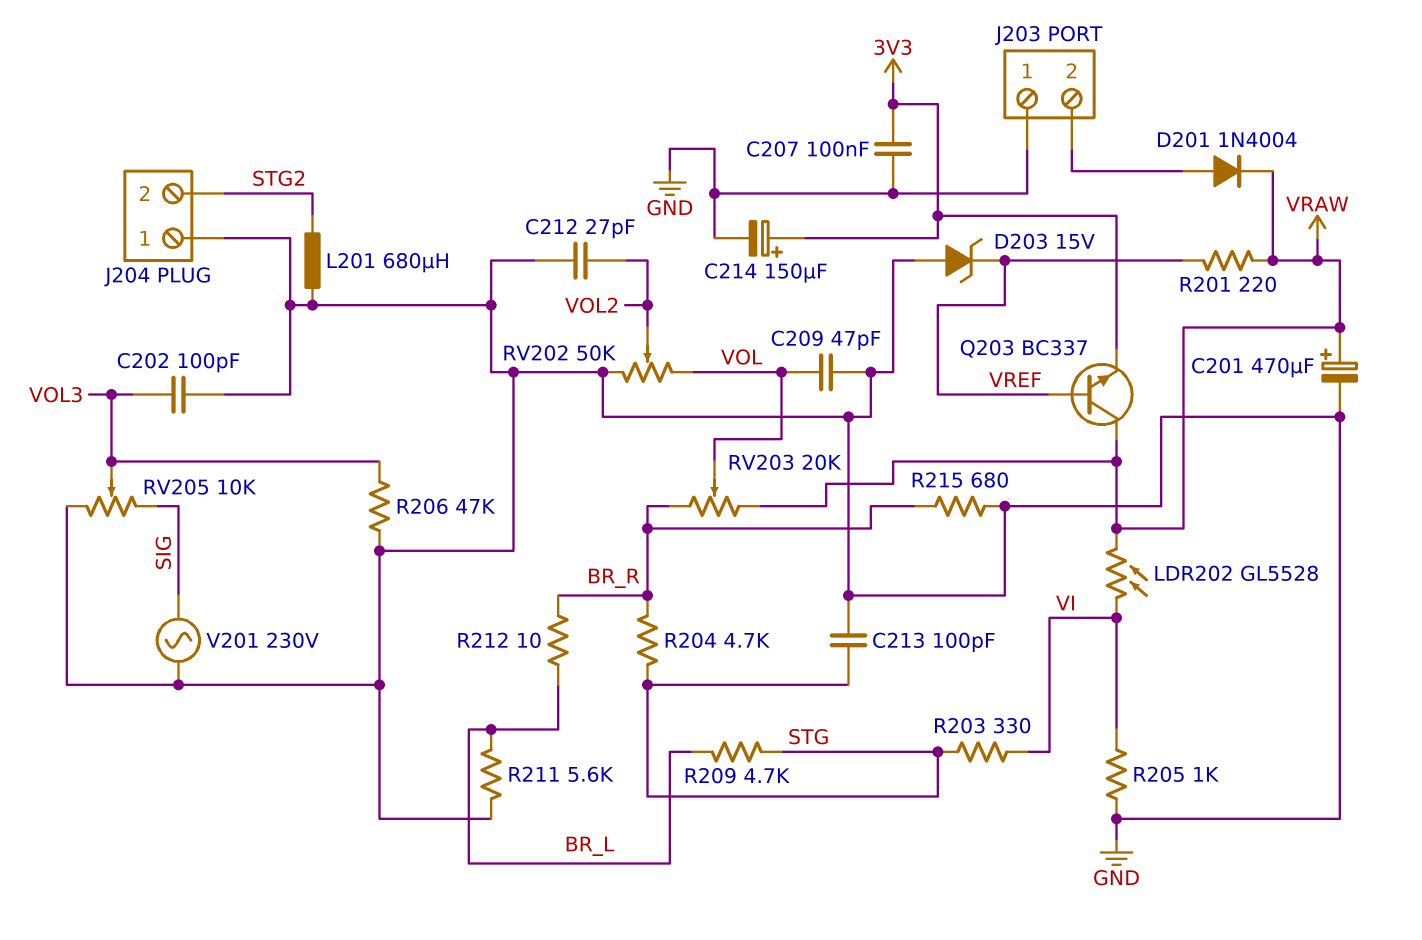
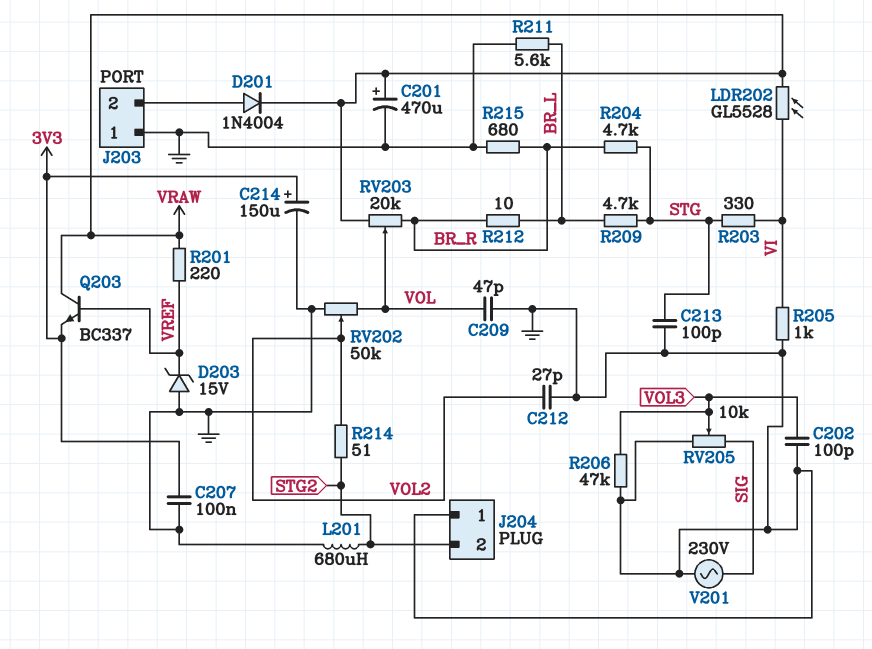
R214: none -> 51 (STG2, VOL2)

